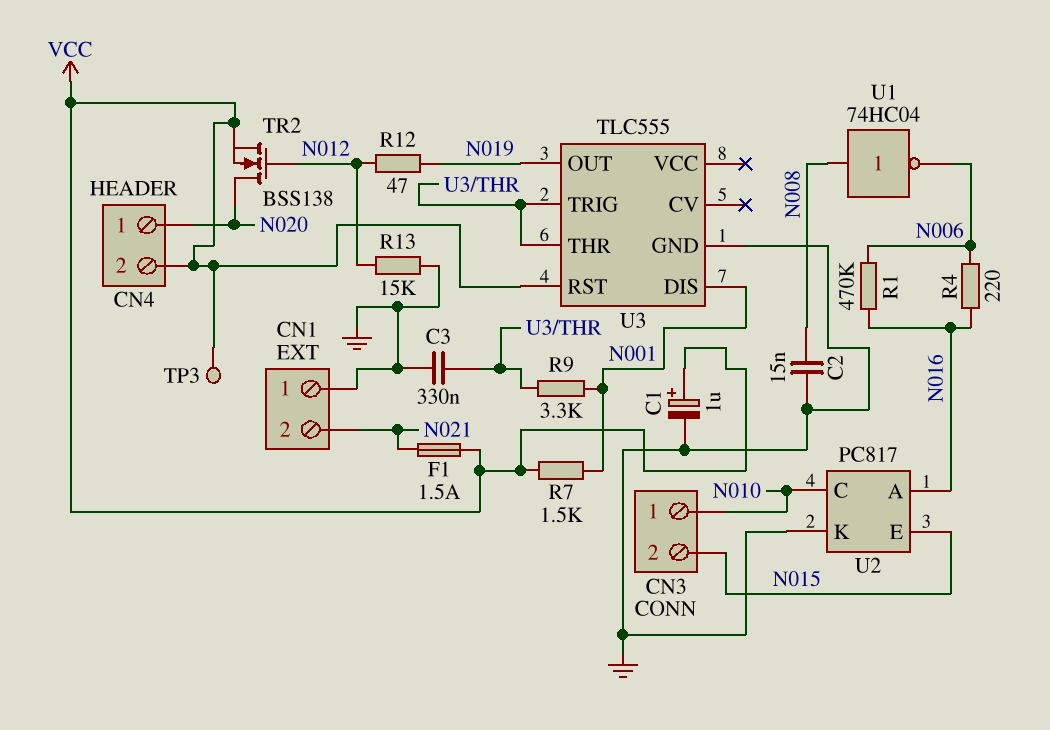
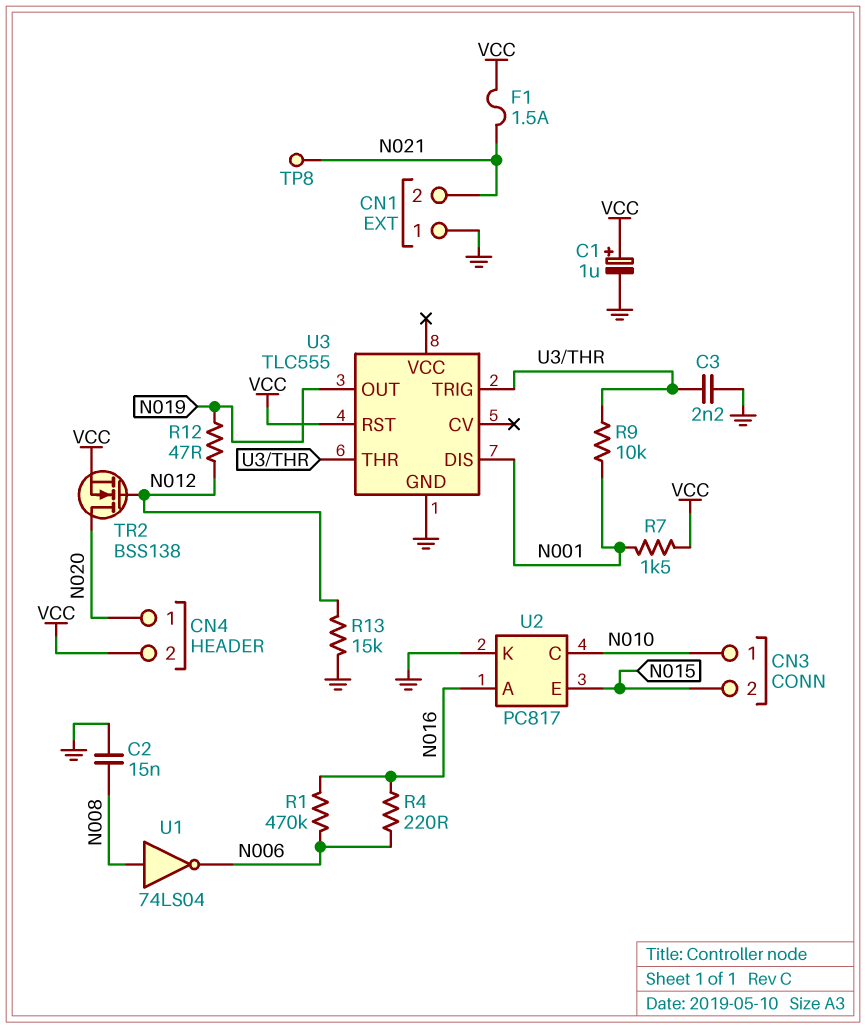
C3: 330nF (GND, U3/THR) -> 2.2nF (GND, U3/THR)
R9: 3.3k (N001, U3/THR) -> 10k (N001, U3/THR)
TP3: test point (VCC) -> none
TP8: none -> test point (N021)
U1: NOT 74HC04 (in N008, out N006) -> NOT 74LS04 (in N008, out N006)

